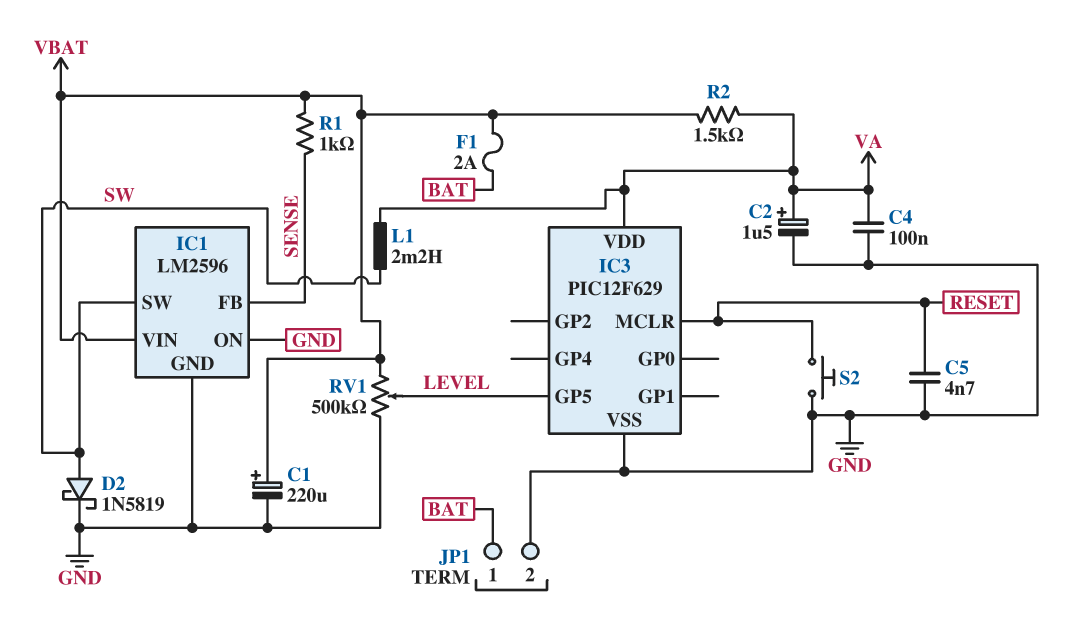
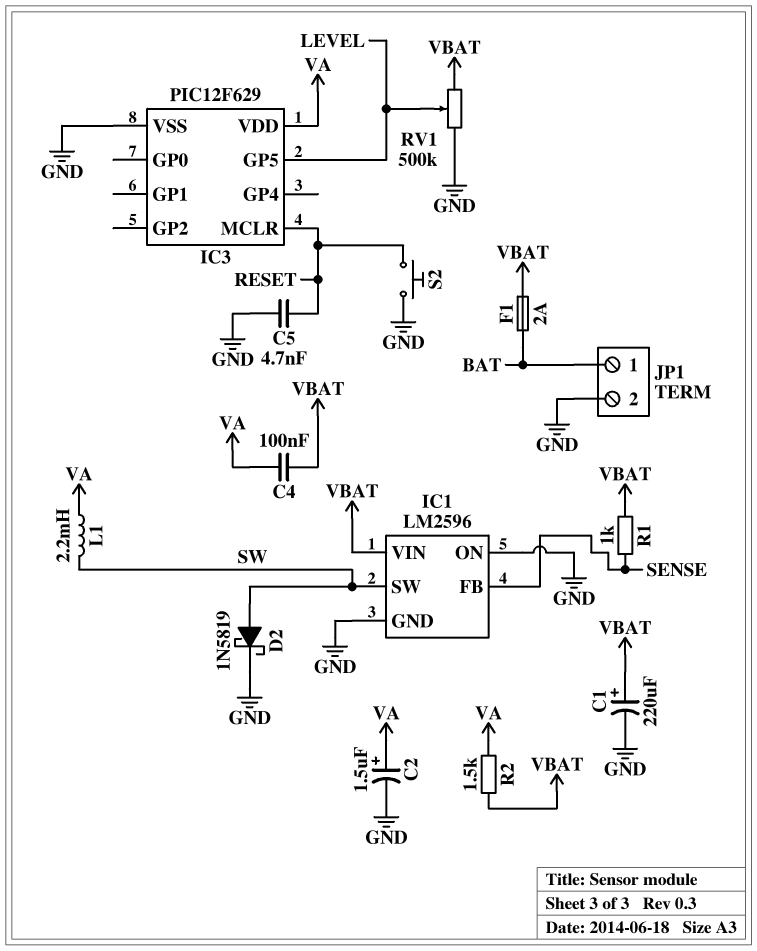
C4: 100nF (GND, VA) -> 100nF (VA, VBAT)

